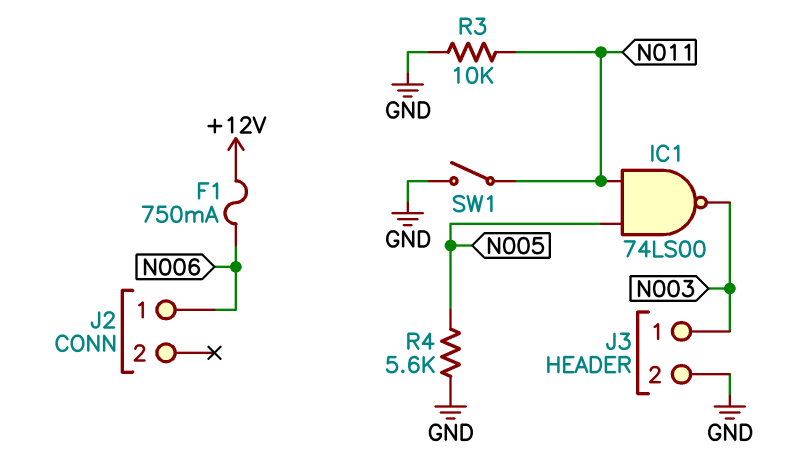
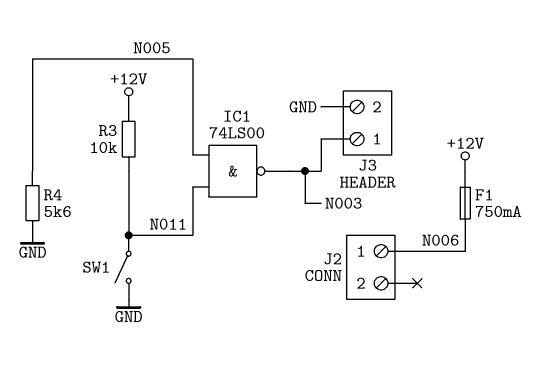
R3: 10k (GND, N011) -> 10k (+12V, N011)

